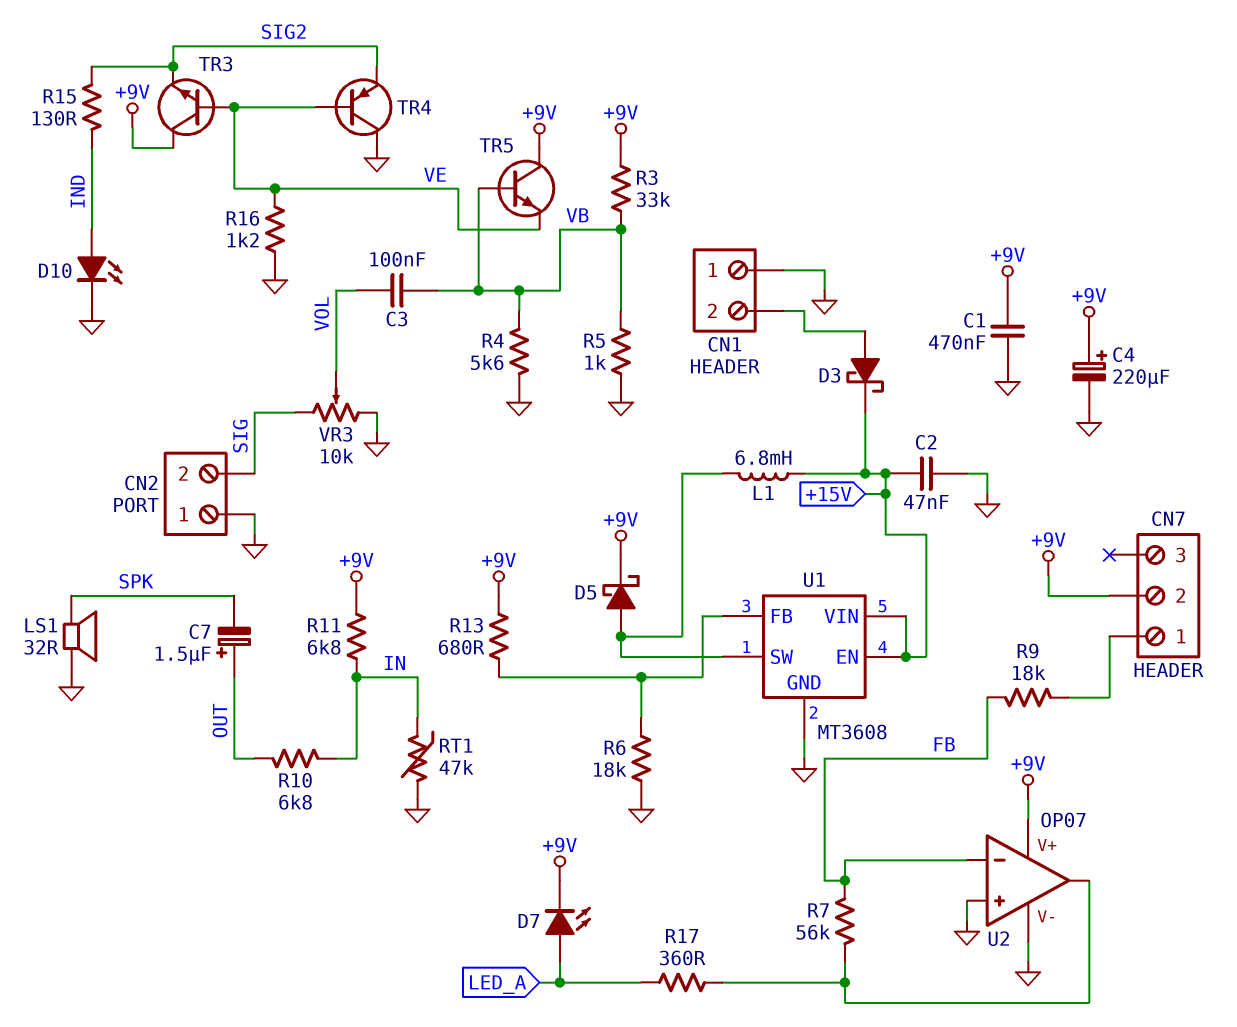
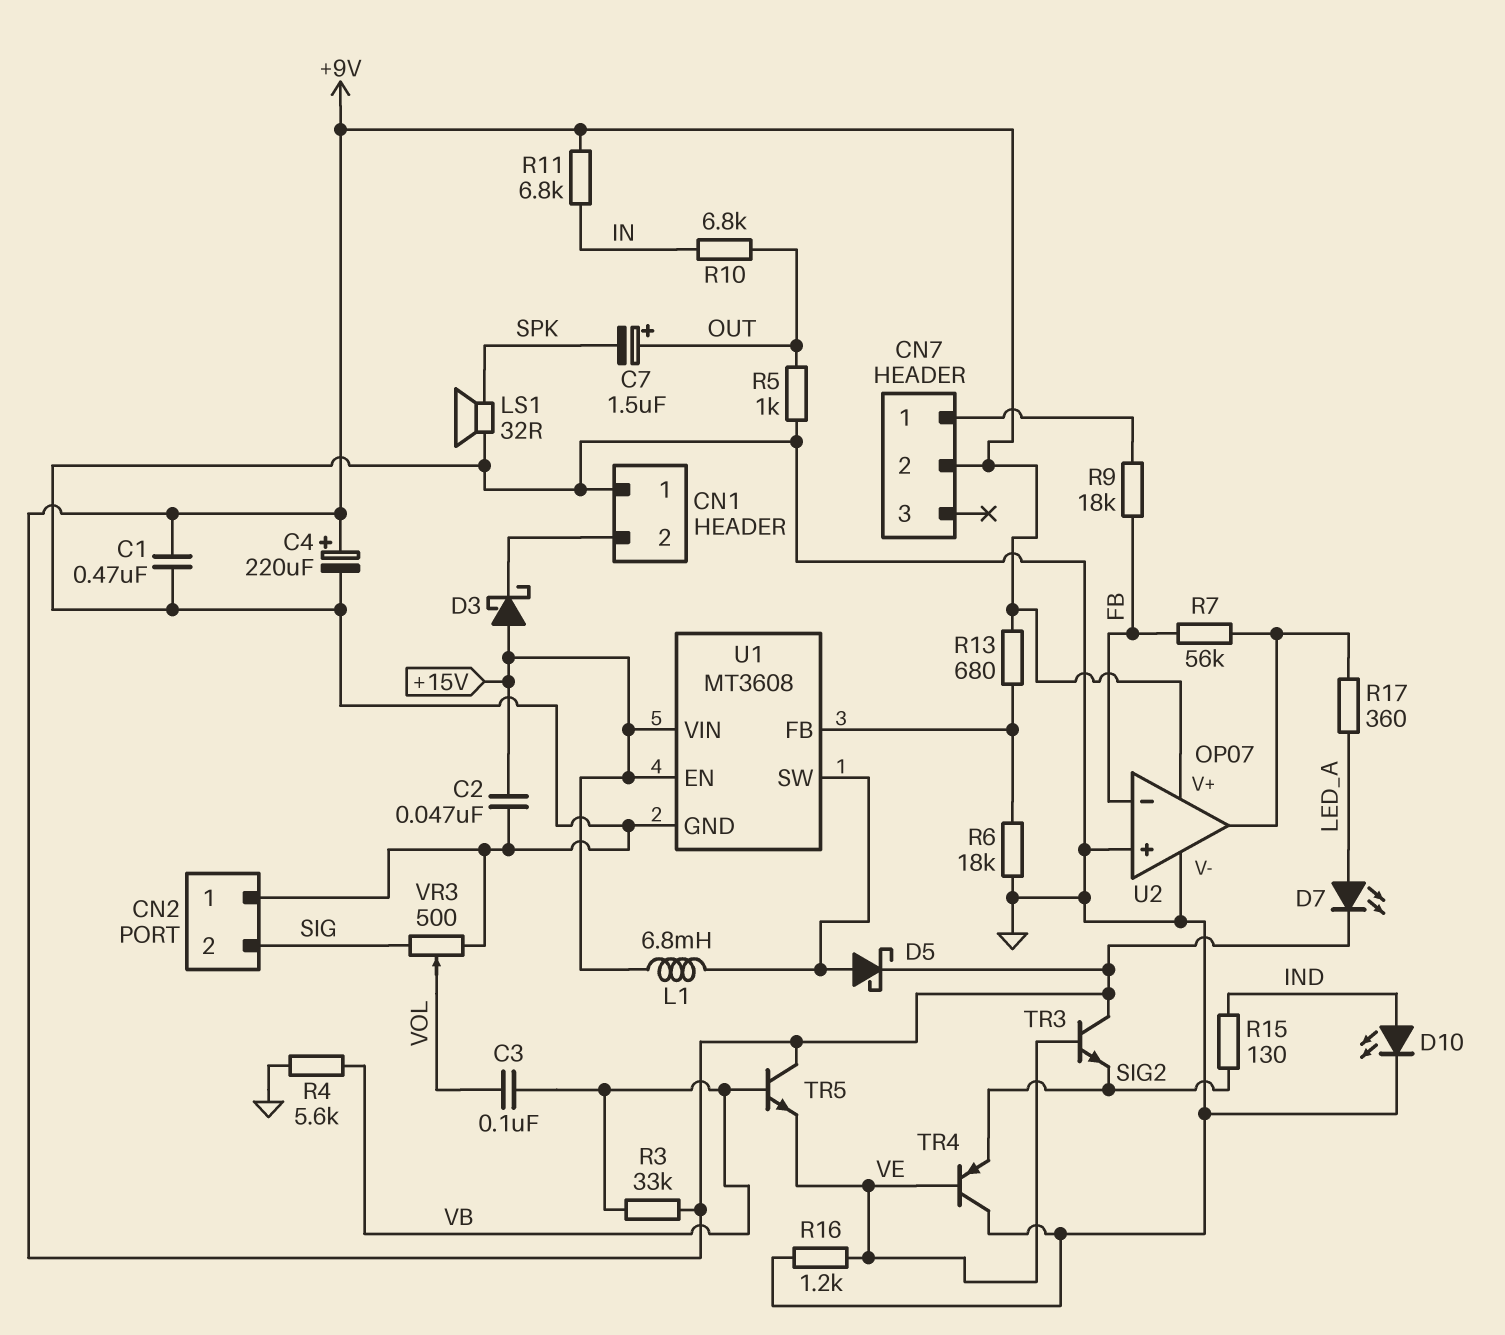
D3: schottky (A CN1/2, K +15V) -> schottky (A +15V, K CN1/2)
R5: 1k (GND, VB) -> 1k (GND, OUT)
RT1: 47k (GND, IN) -> none
VR3: 10k (GND, SIG, wiper VOL) -> 500 (GND, SIG, wiper VOL)

